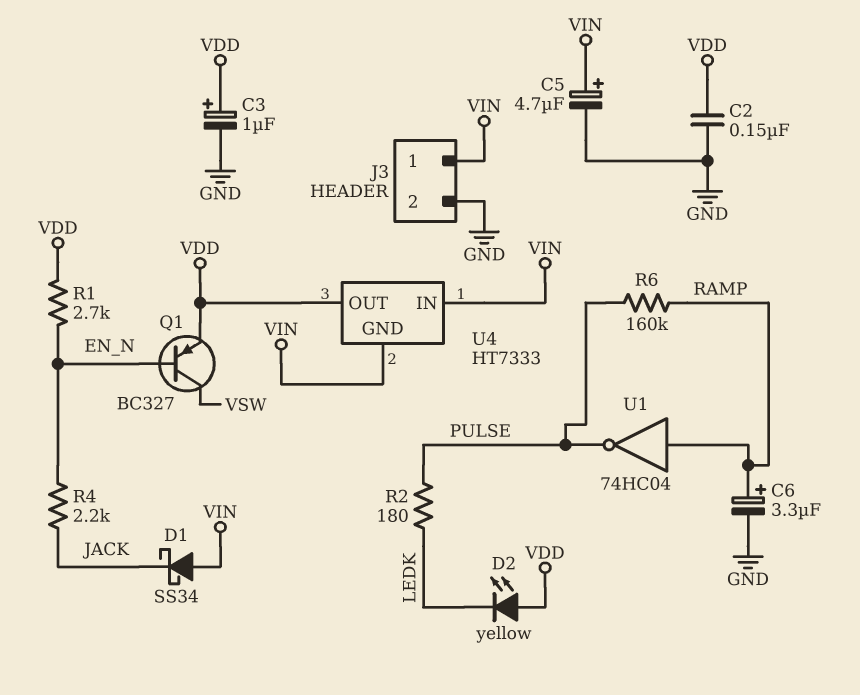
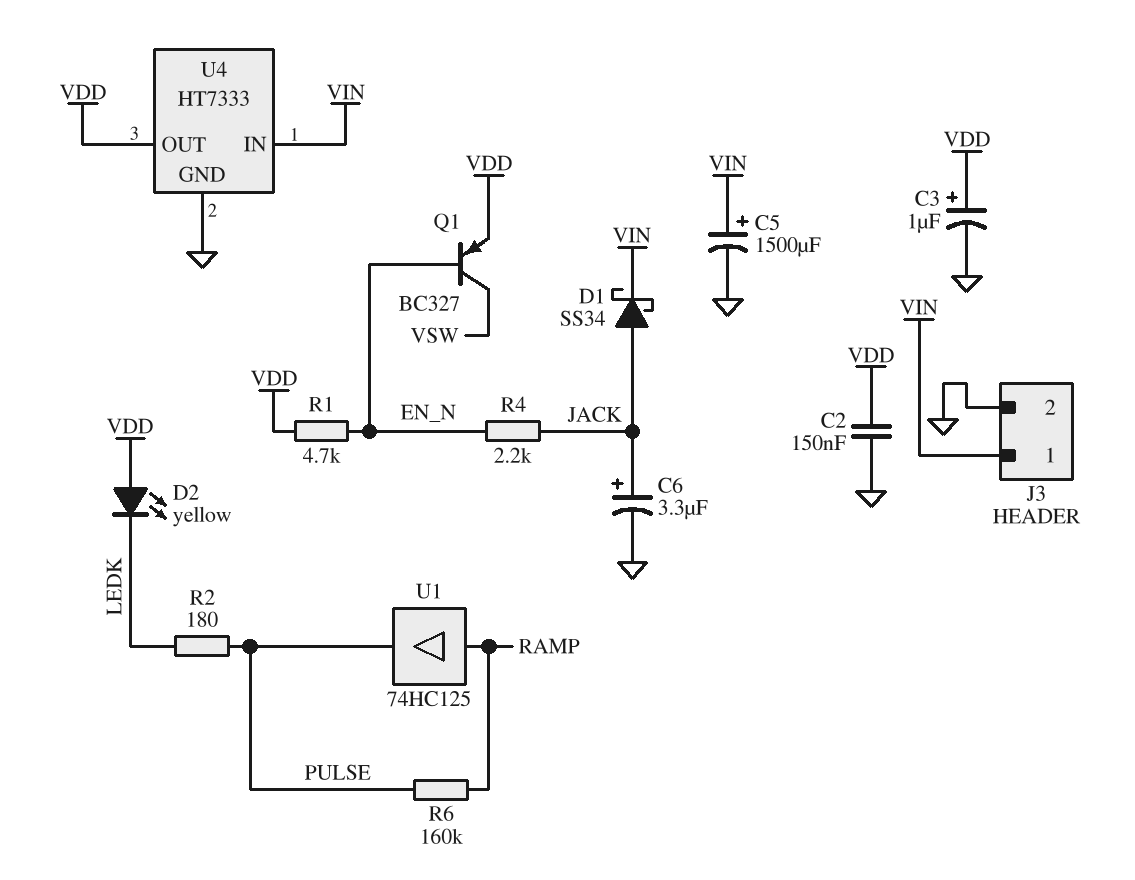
C5: 4.7uF (plus VIN, minus GND) -> 1500uF (plus VIN, minus GND)
C6: 3.3uF (plus RAMP, minus GND) -> 3.3uF (plus JACK, minus GND)
D1: schottky SS34 (A VIN, K JACK) -> schottky SS34 (A JACK, K VIN)
R1: 2.7k (EN_N, VDD) -> 4.7k (EN_N, VDD)
U1: NOT 74HC04 (in RAMP, out PULSE) -> buffer 74HC125 (in RAMP, out PULSE)
U4 pin GND: VIN -> GND

